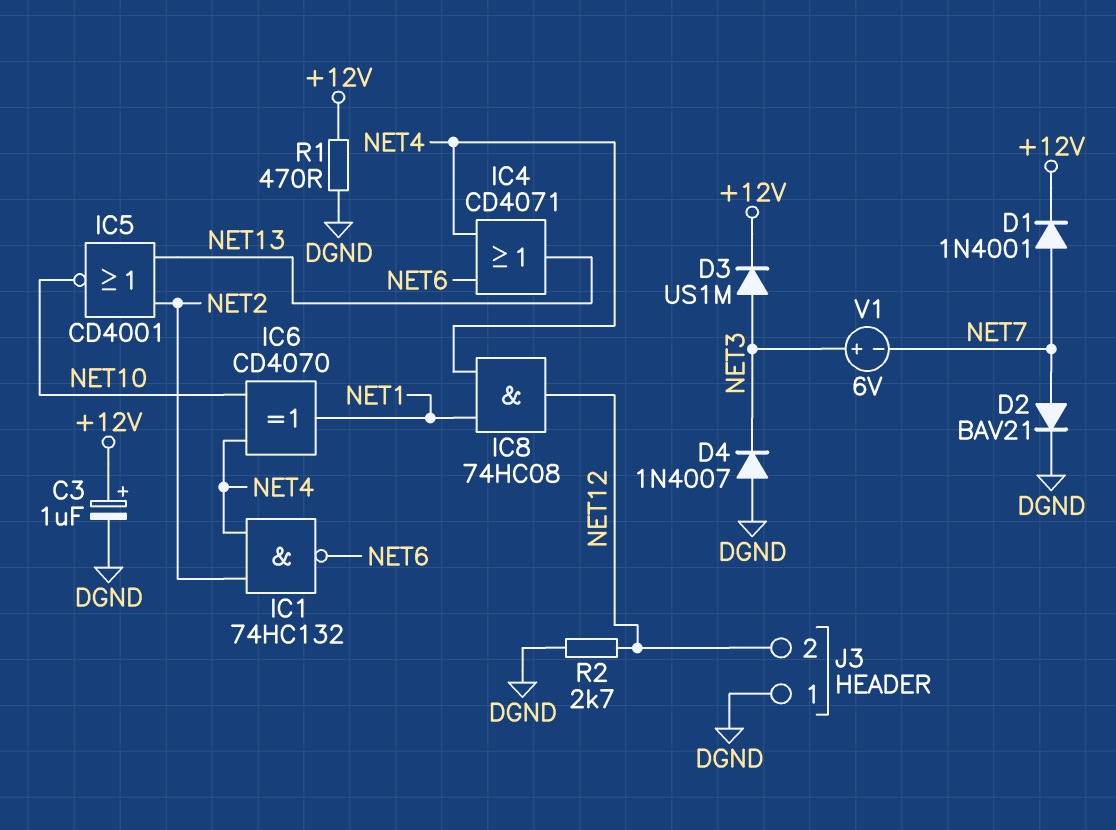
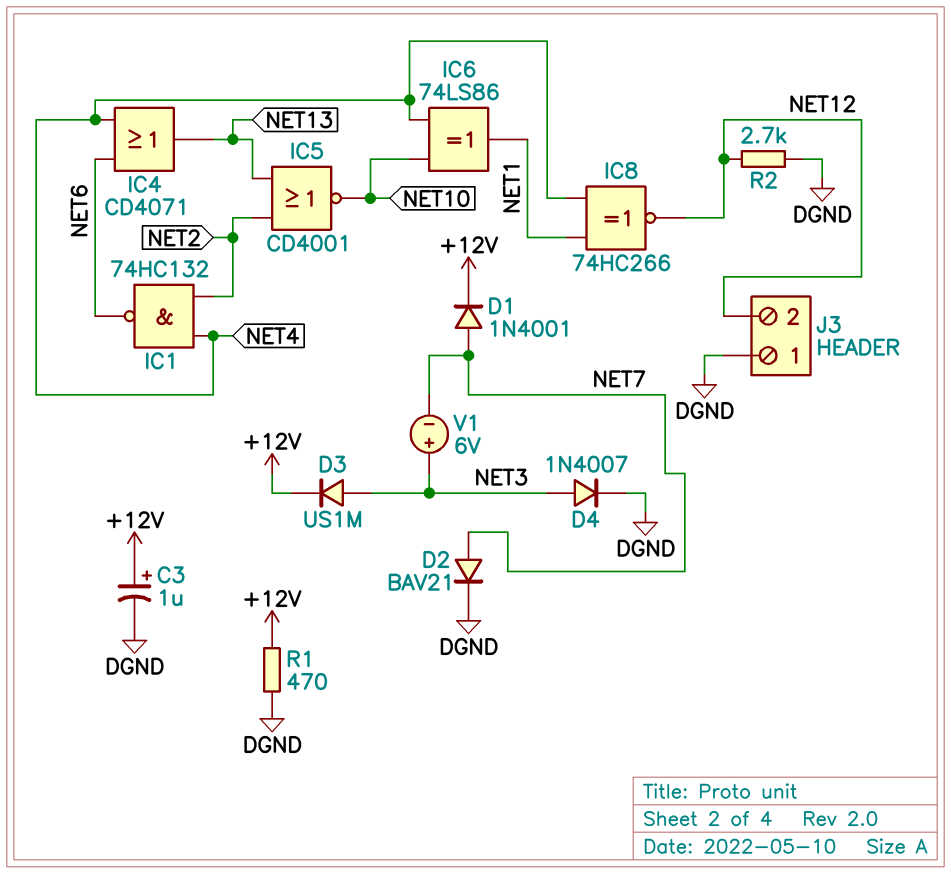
D4: diode 1N4007 (A DGND, K NET3) -> diode 1N4007 (A NET3, K DGND)
IC6: XOR CD4070 (in NET4, in NET10, out NET1) -> XOR 74LS86 (in NET4, in NET10, out NET1)
IC8: AND 74HC08 (in NET1, in NET4, out NET12) -> XNOR 74HC266 (in NET1, in NET4, out NET12)

